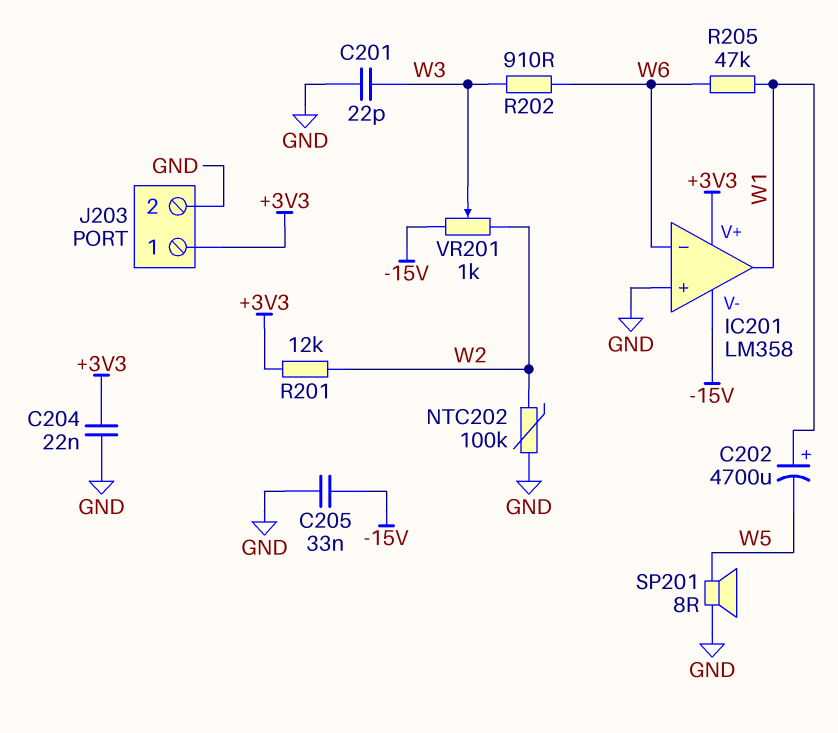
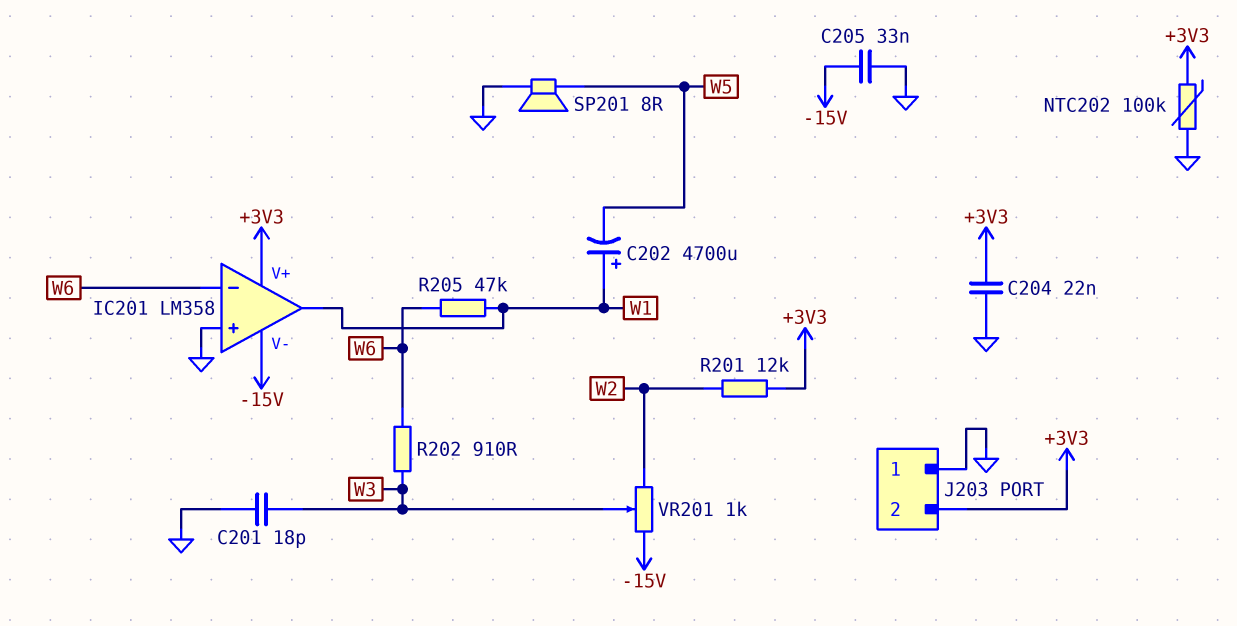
C201: 22pF (GND, W3) -> 18pF (GND, W3)
J203 pin 1: +3V3 -> GND
J203 pin 2: GND -> +3V3
NTC202: 100k (GND, W2) -> 100k (+3V3, GND)

